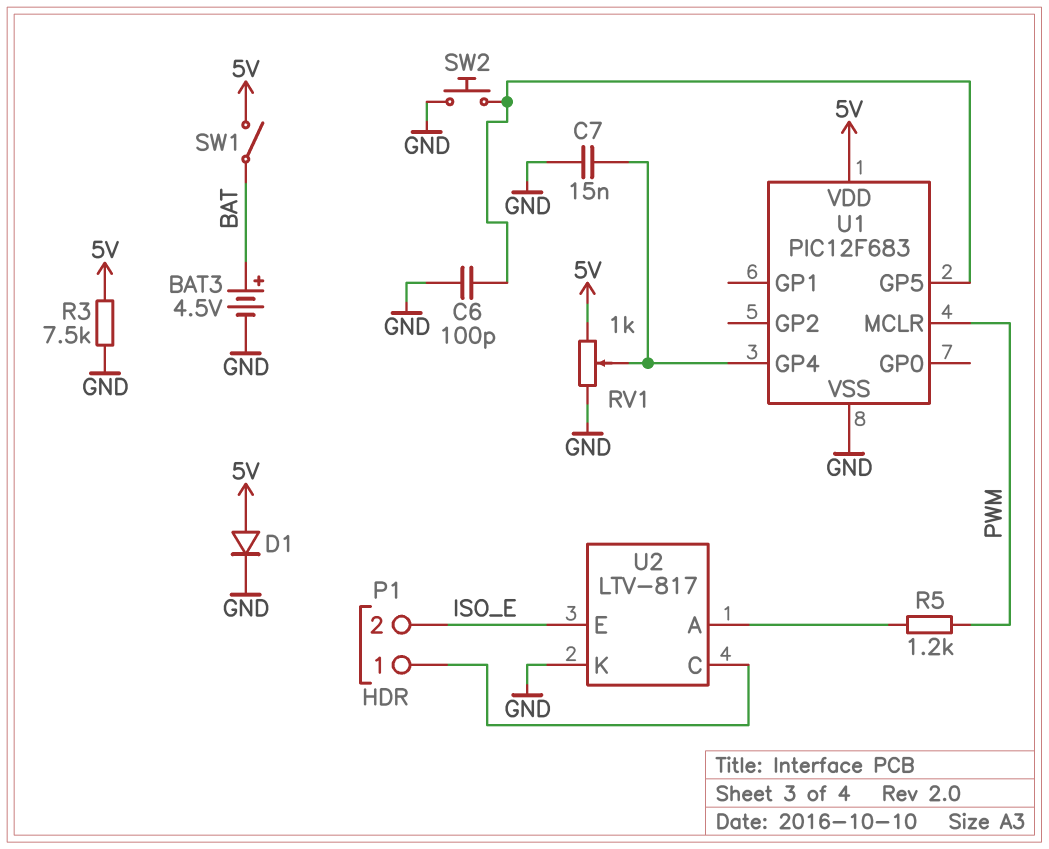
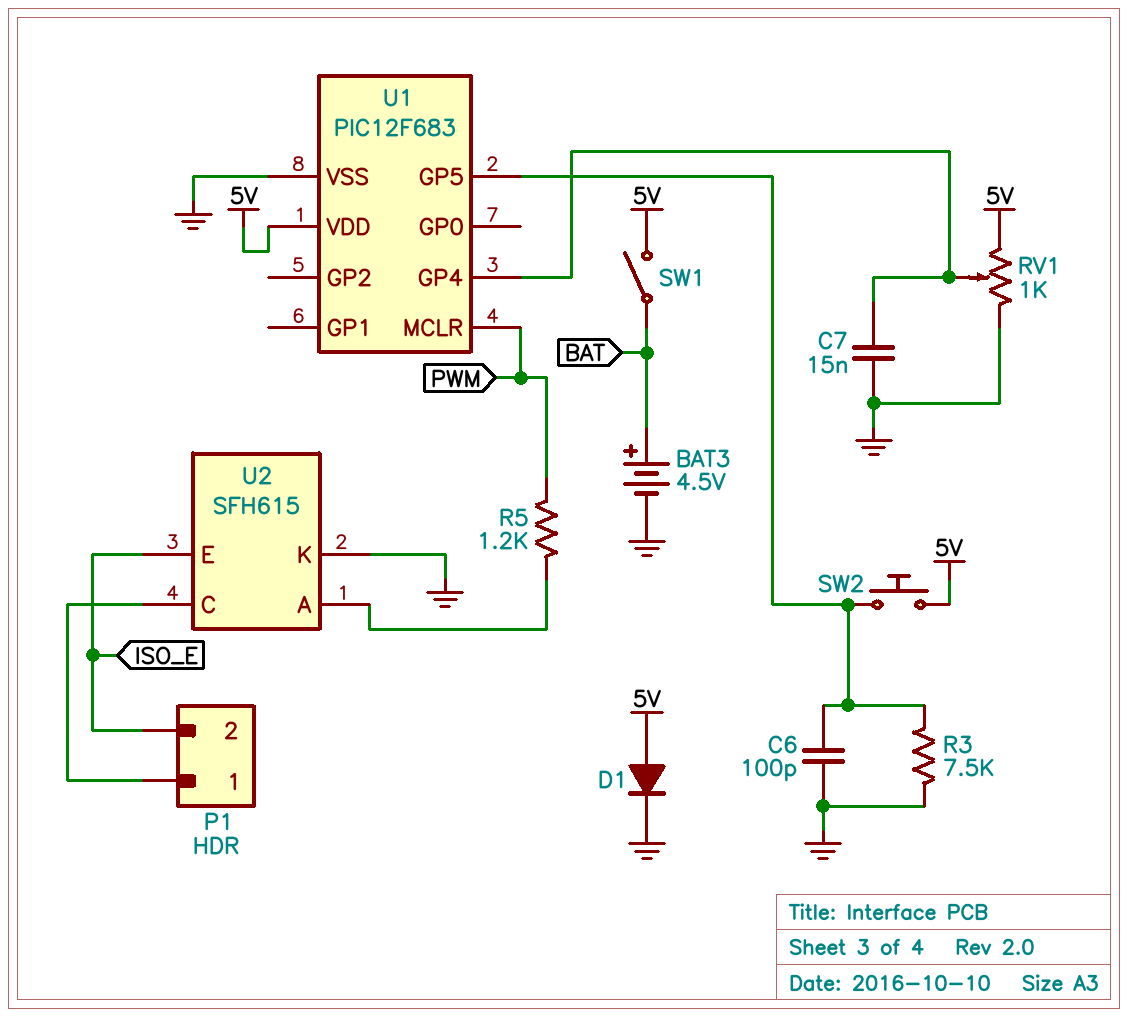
R3: 7.5k (5V, GND) -> 7.5k (GND, U1/GP5)
SW2: button (GND, U1/GP5) -> button (5V, U1/GP5)
U2: LTV-817 -> SFH615

